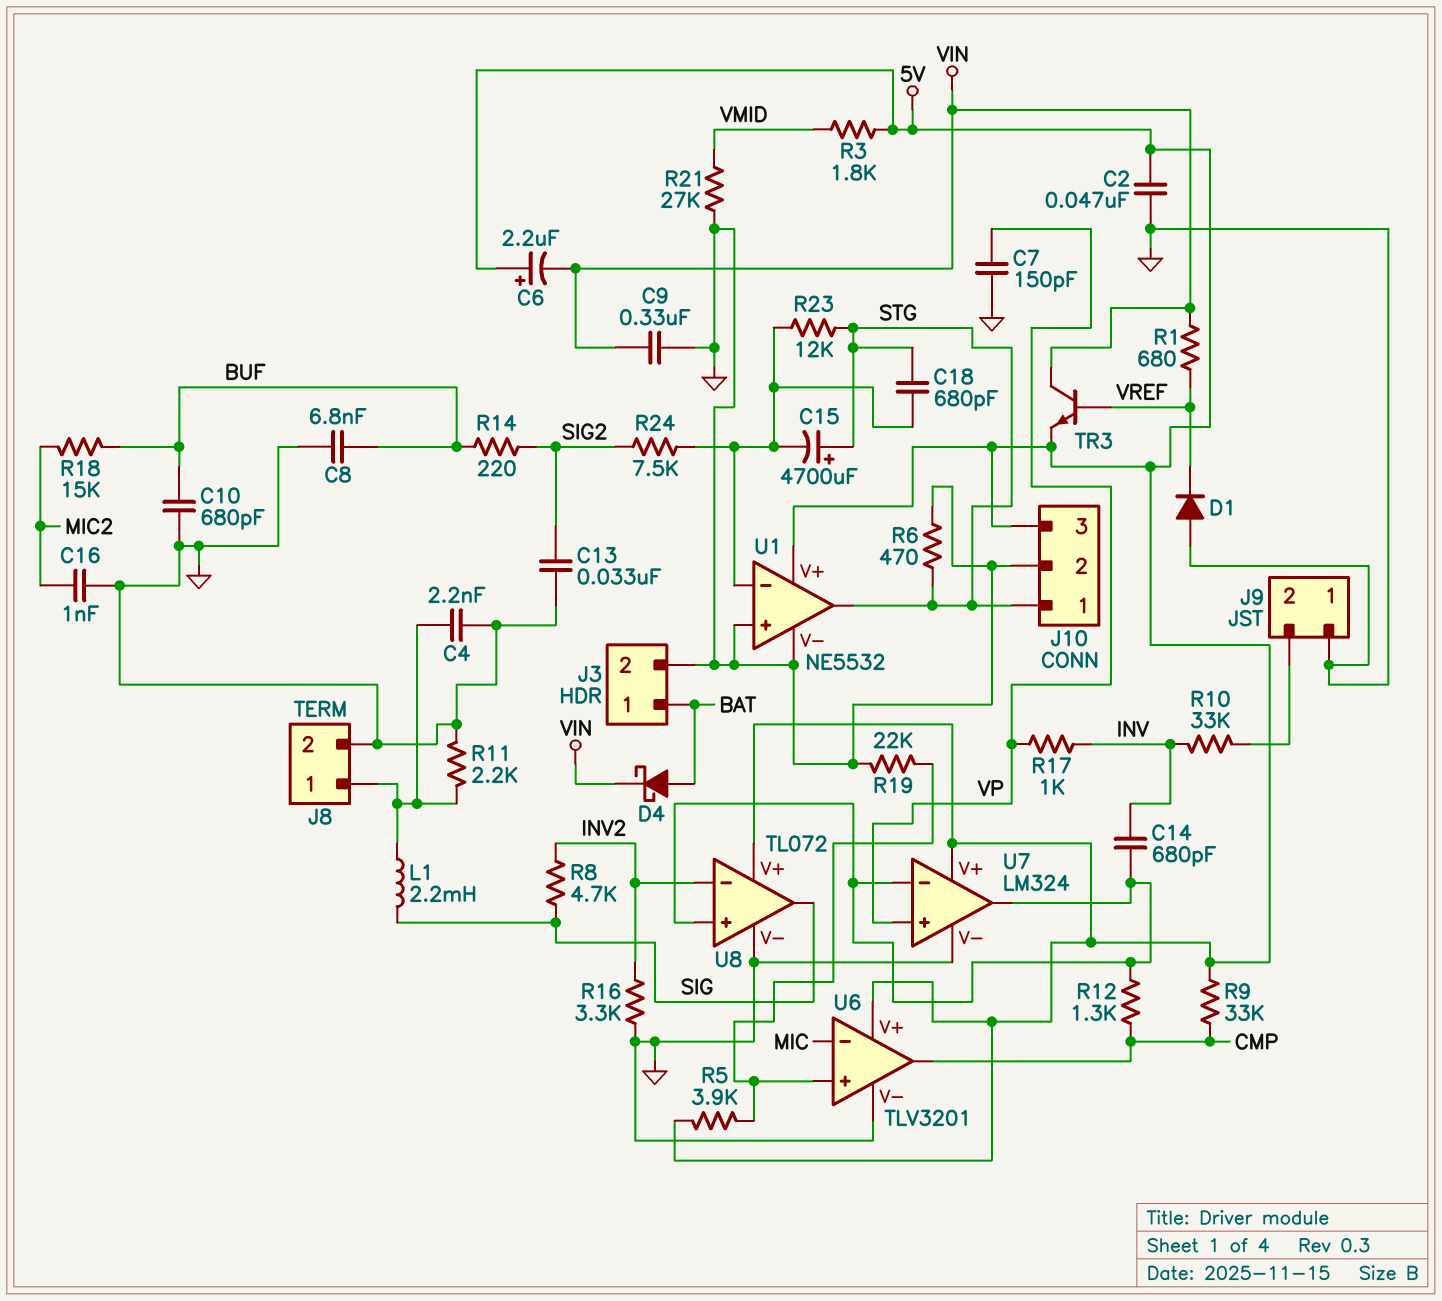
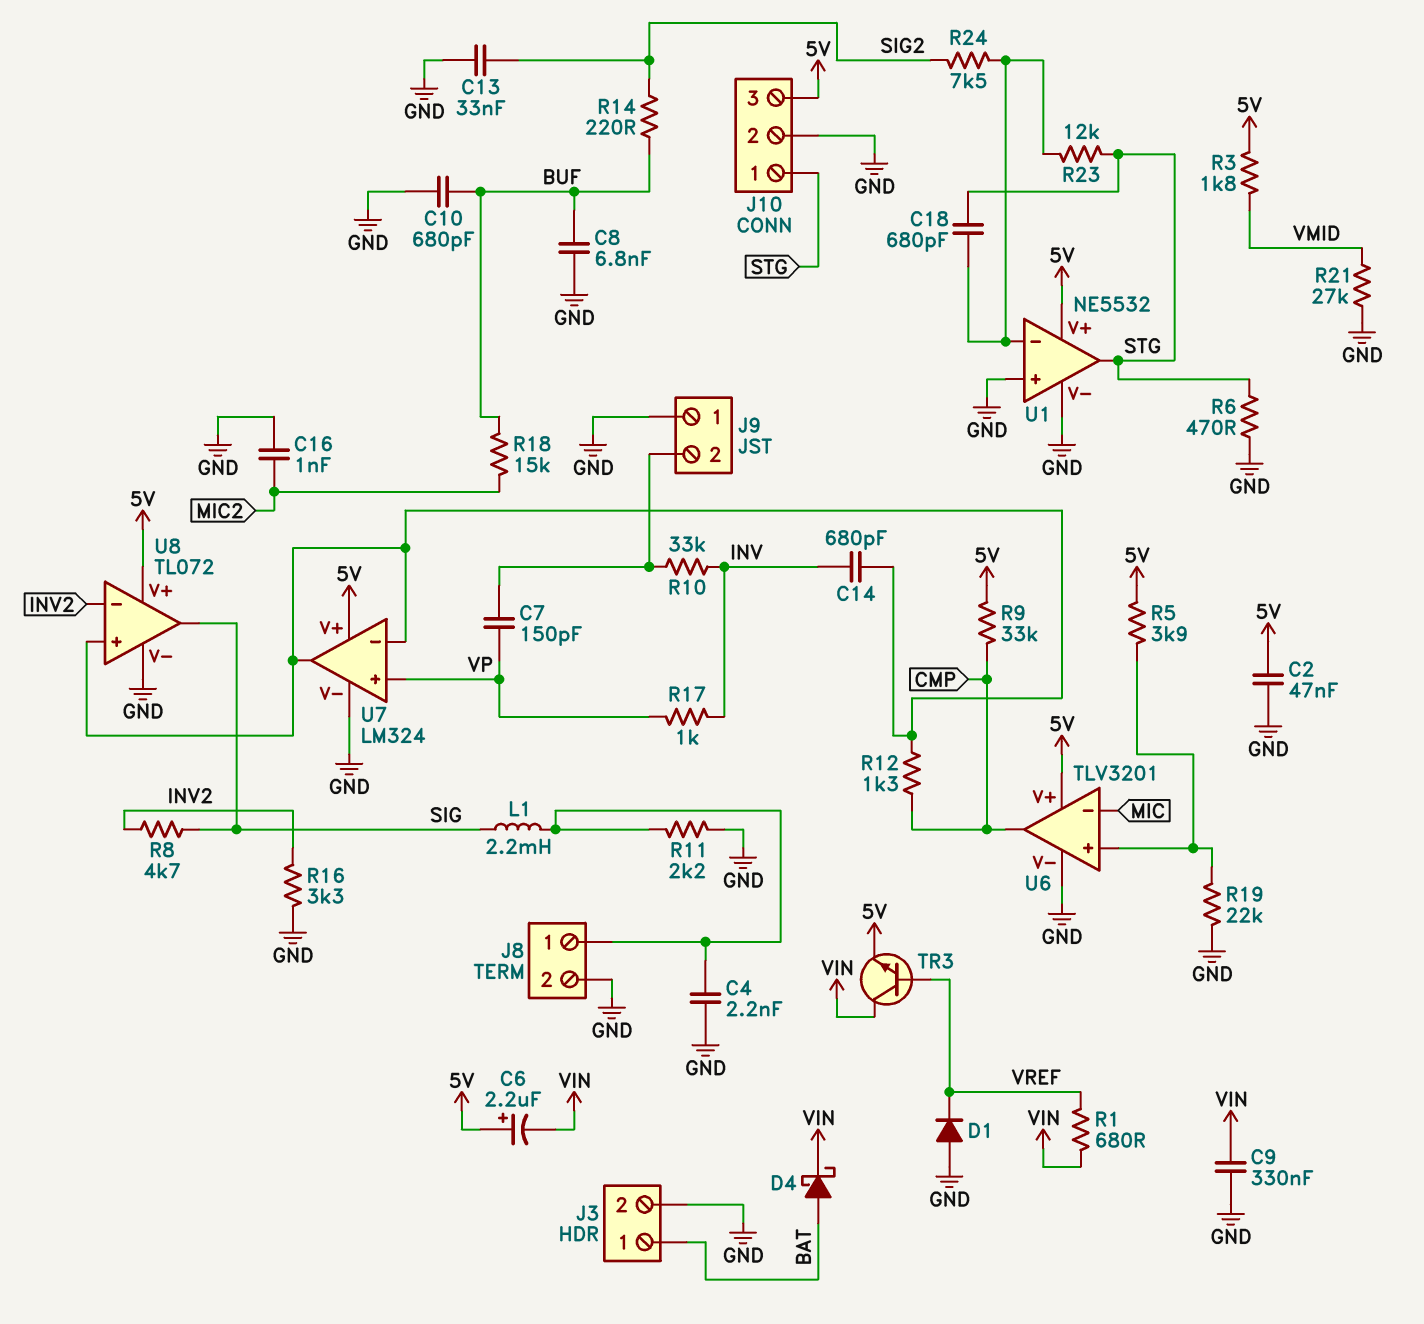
C7: 150pF (GND, VP) -> 150pF (J9/2, VP)
C15: 4700uF (plus STG, minus U1/in-) -> none

